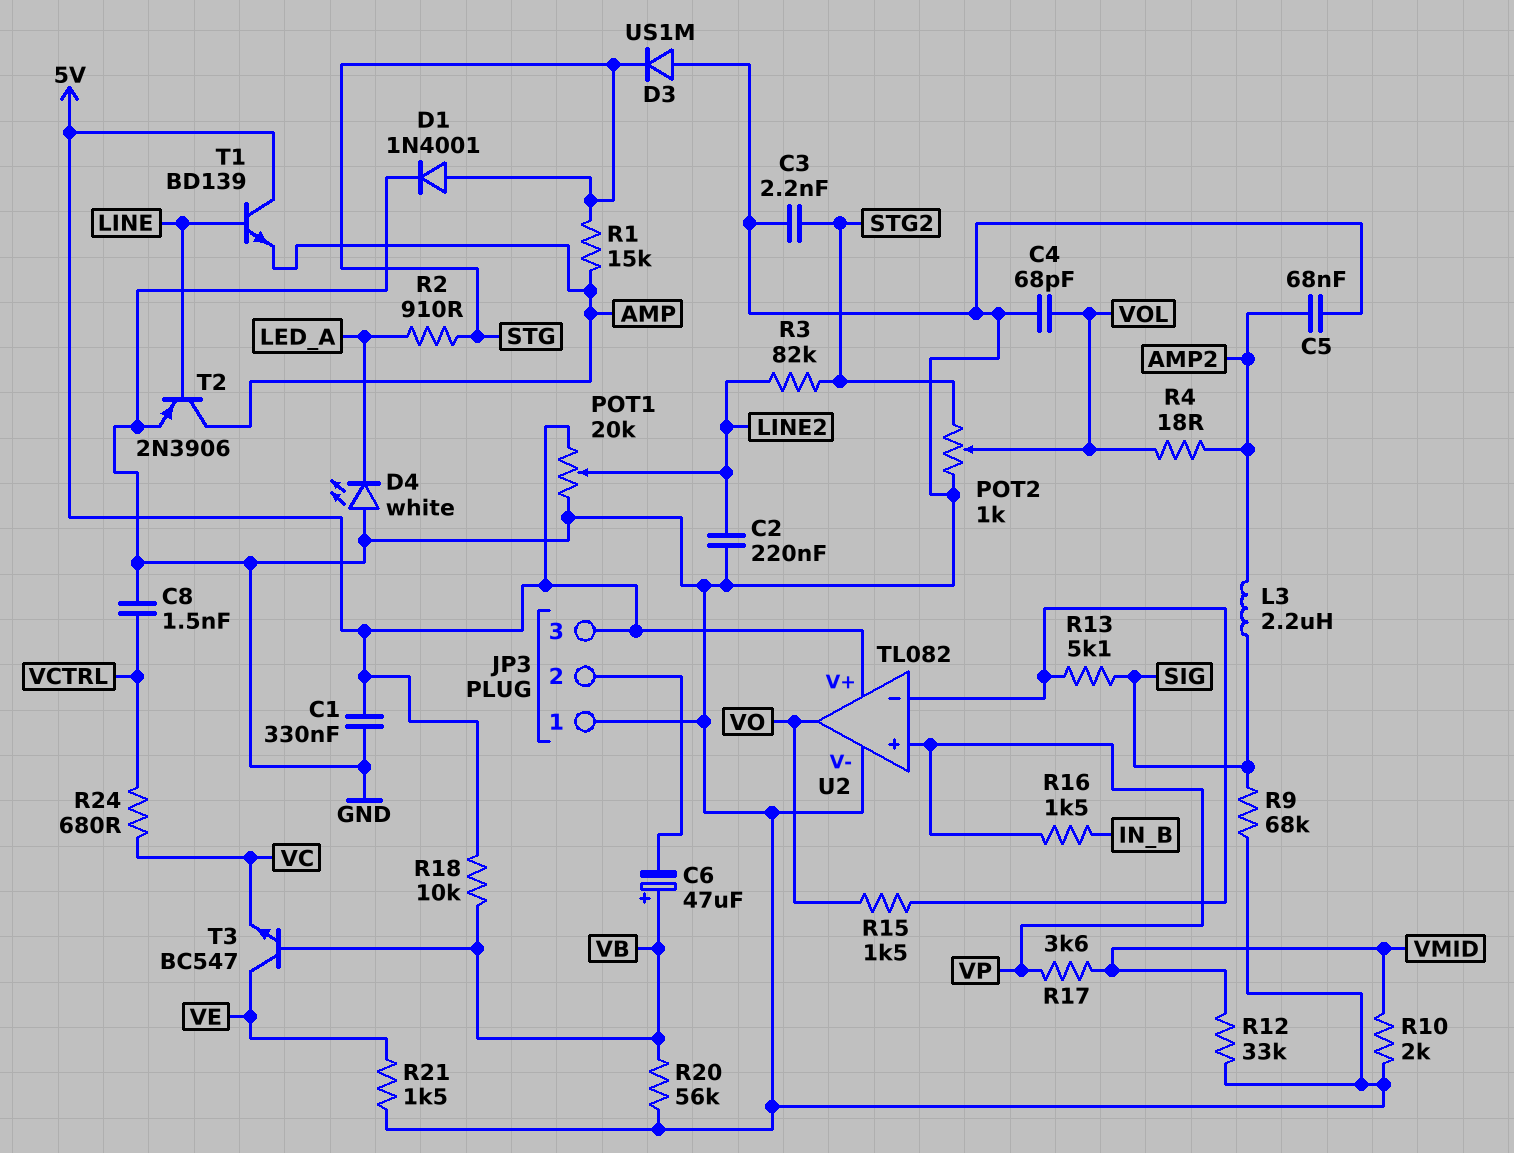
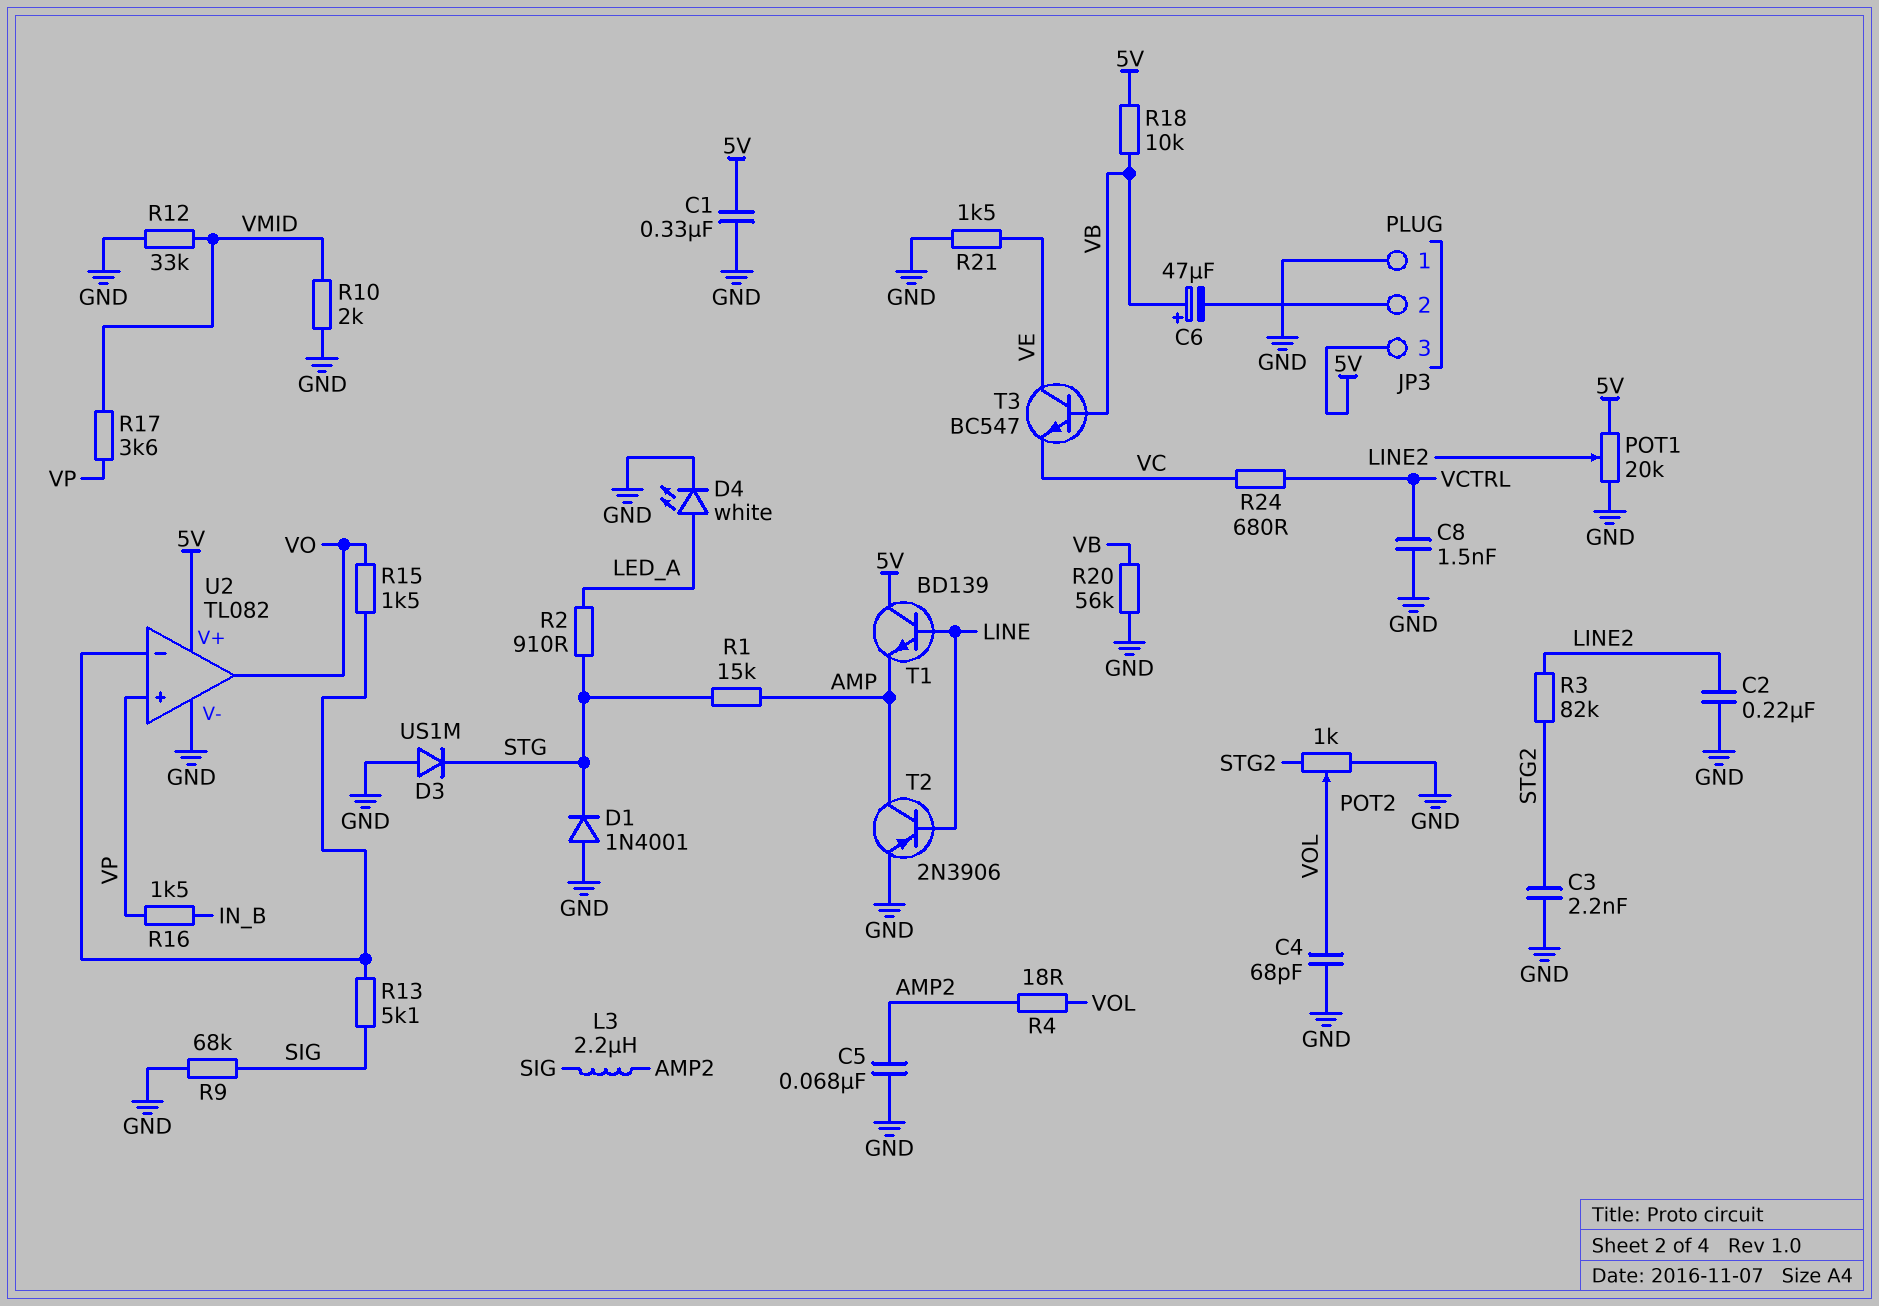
D1: diode 1N4001 (A STG, K GND) -> diode 1N4001 (A GND, K STG)
D4: LED white (A GND, K LED_A) -> LED white (A LED_A, K GND)

